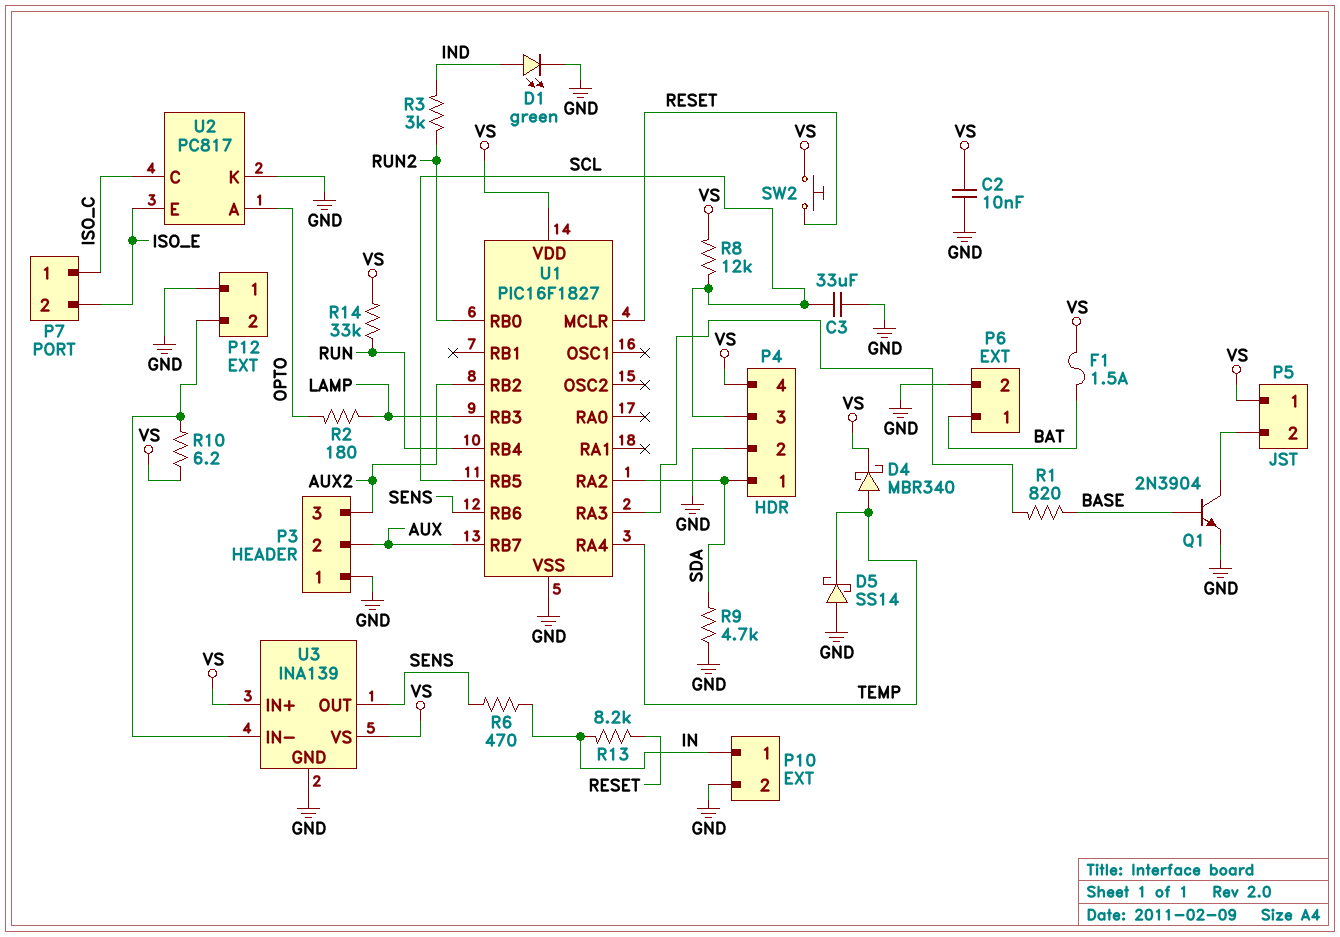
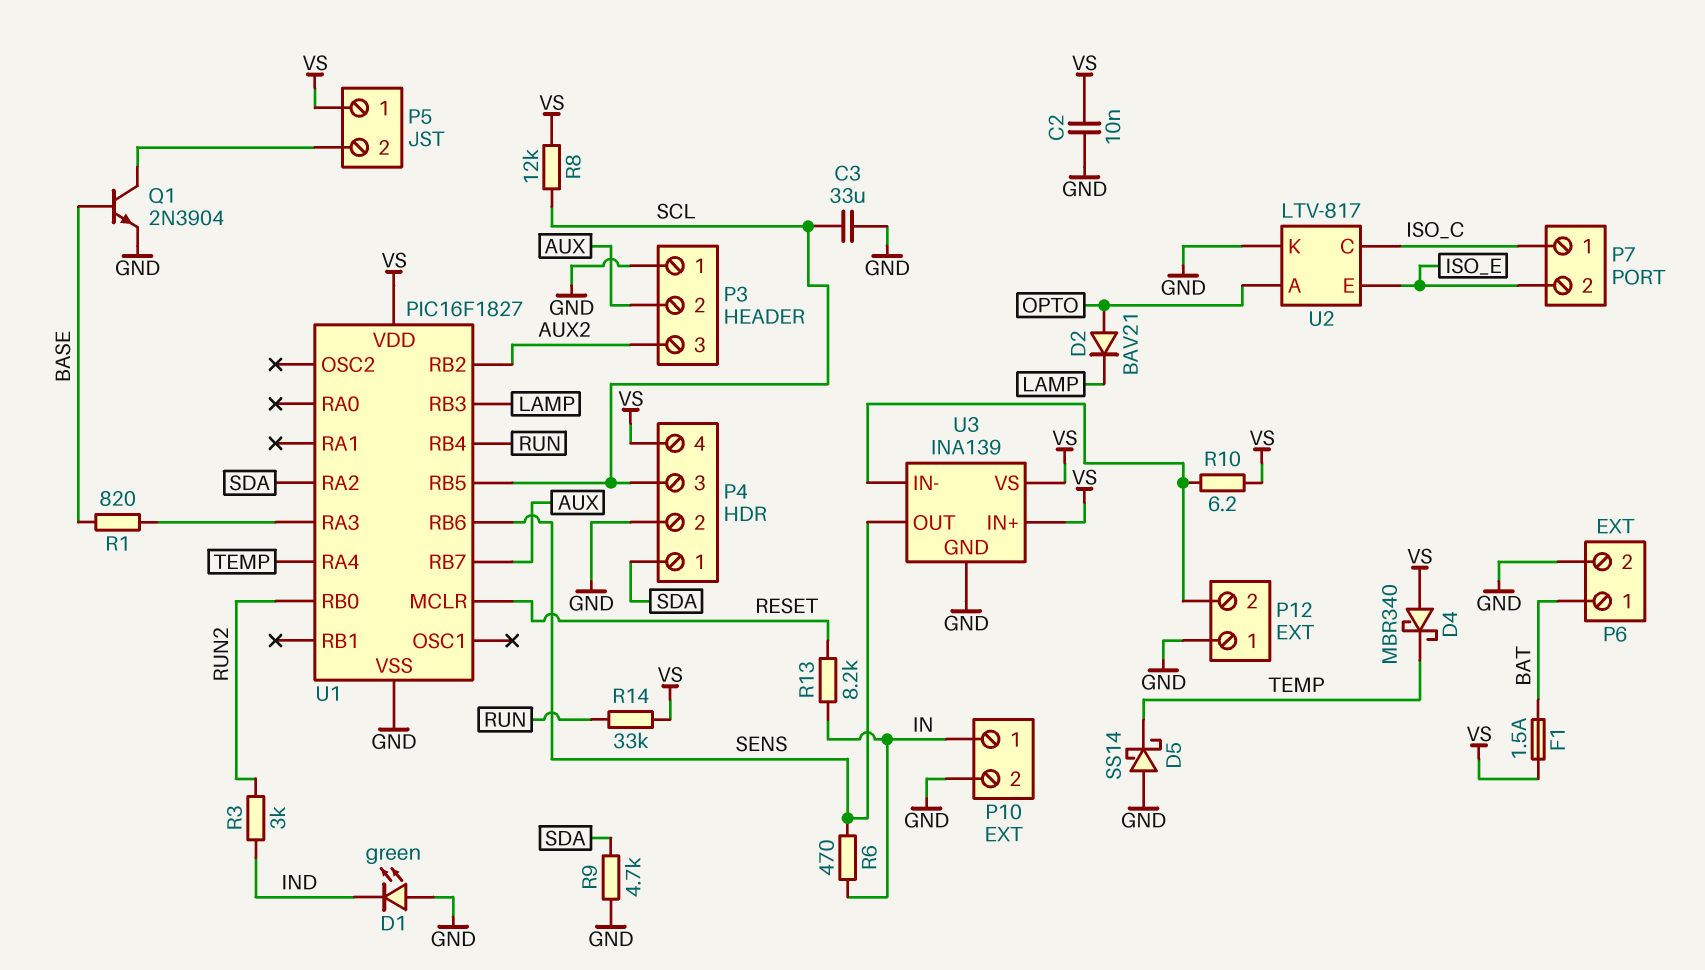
D1: LED green (A IND, K GND) -> LED green (A GND, K IND)
D2: none -> diode BAV21 (A OPTO, K LAMP)
D4: schottky MBR340 (A TEMP, K VS) -> schottky MBR340 (A VS, K TEMP)
R2: 180 (LAMP, OPTO) -> none
SW2: button (RESET, VS) -> none
U2: PC817 -> LTV-817

